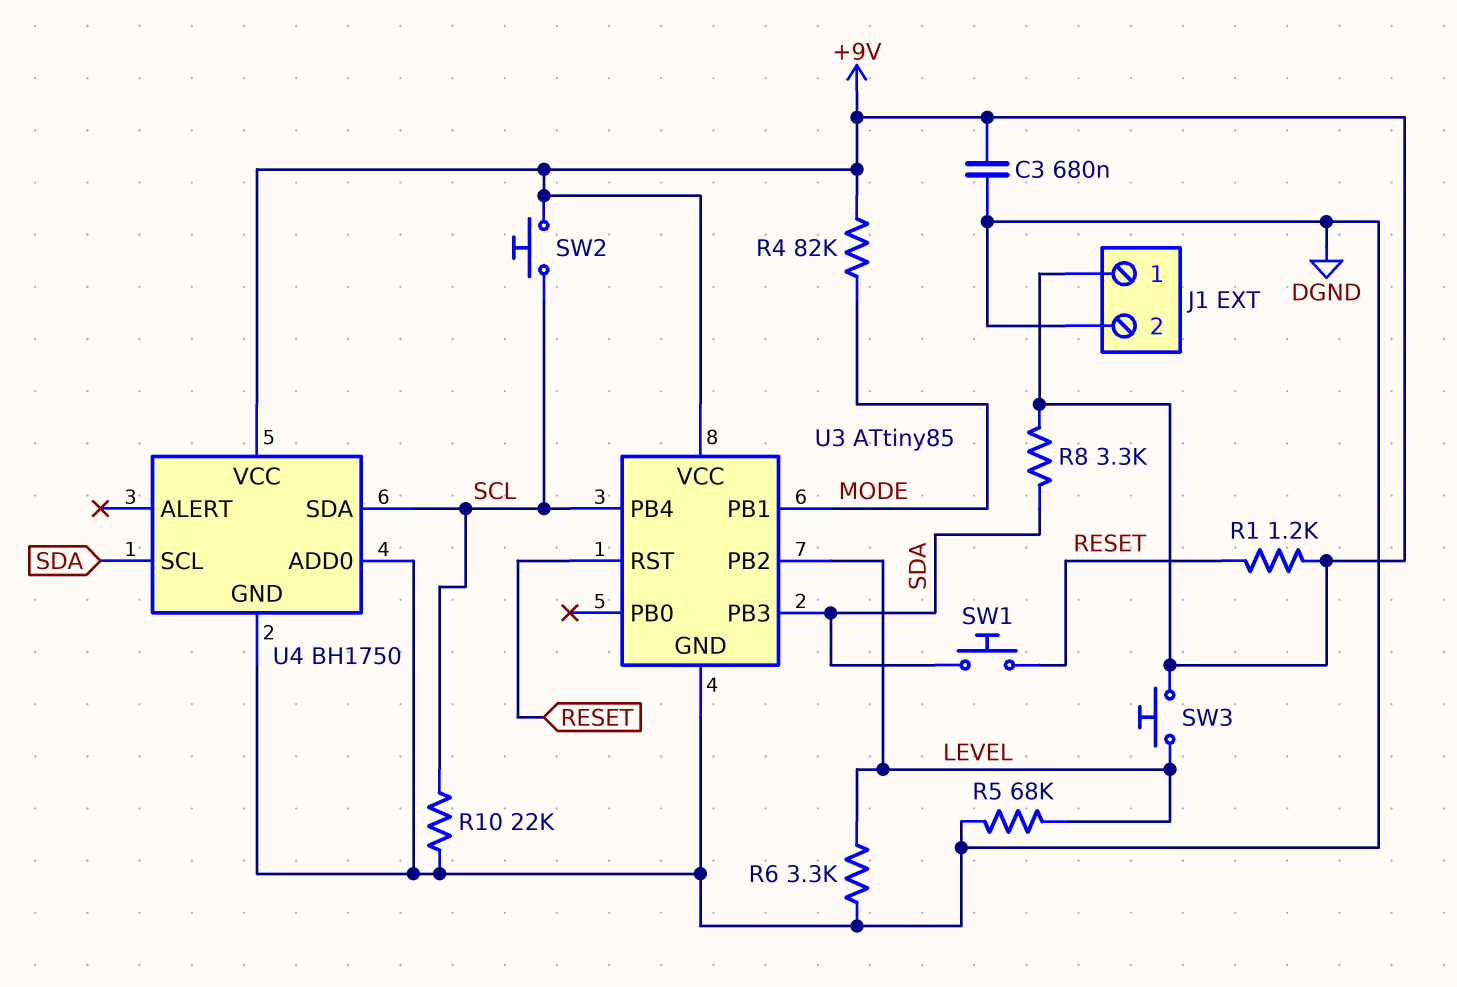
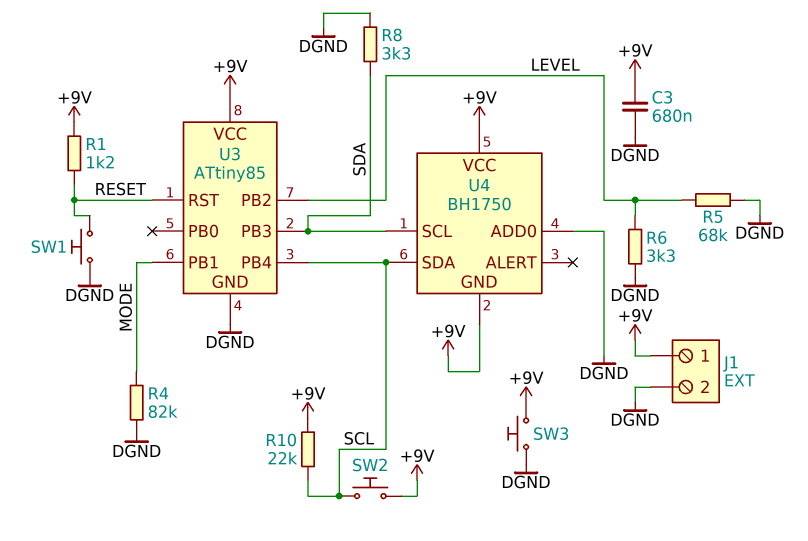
R4: 82k (+9V, MODE) -> 82k (DGND, MODE)
R8: 3.3k (+9V, SDA) -> 3.3k (DGND, SDA)
R10: 22k (DGND, SCL) -> 22k (+9V, SCL)
SW1: button (RESET, SDA) -> button (DGND, RESET)
SW3: button (+9V, LEVEL) -> button (+9V, DGND)
U4 pin GND: DGND -> +9V

